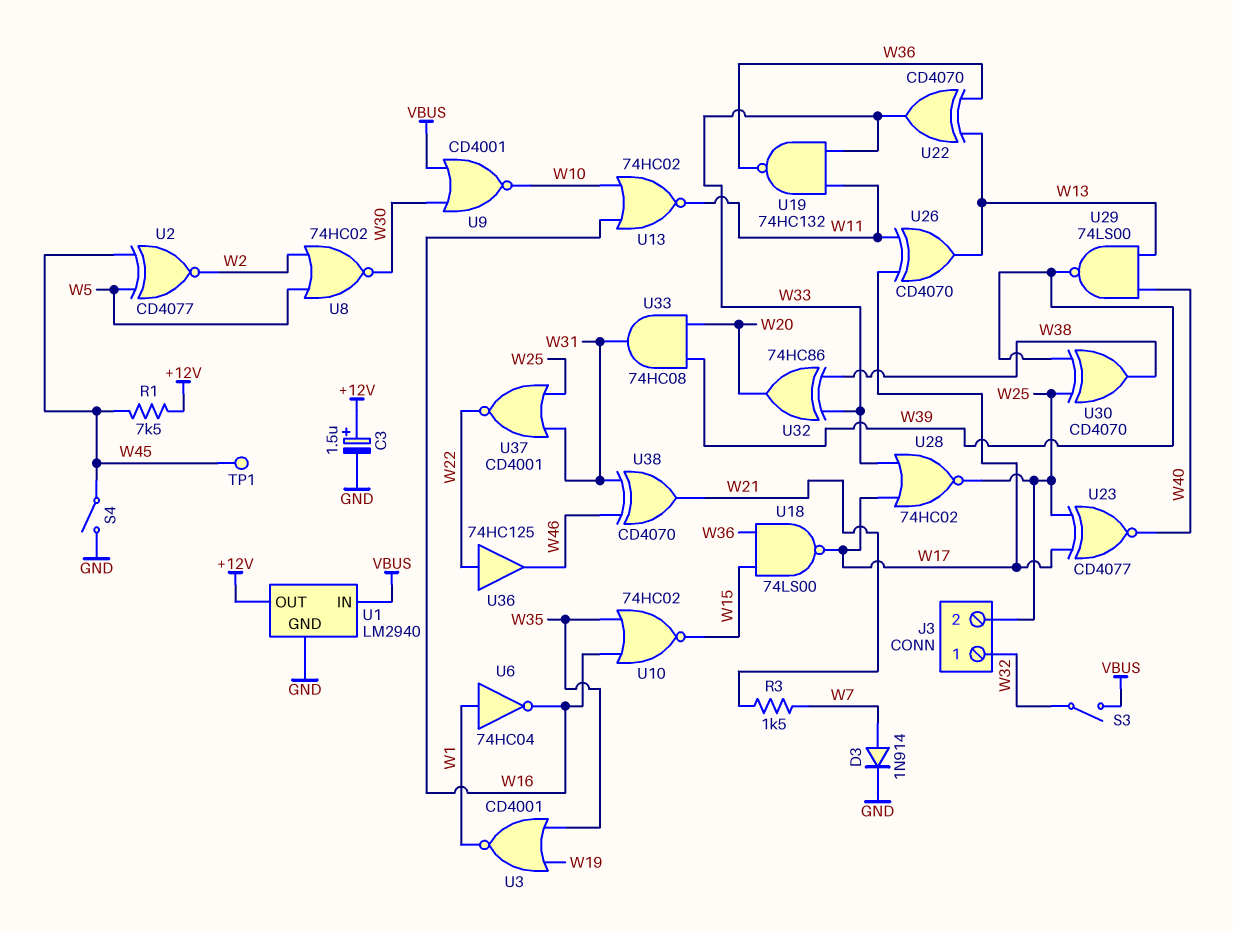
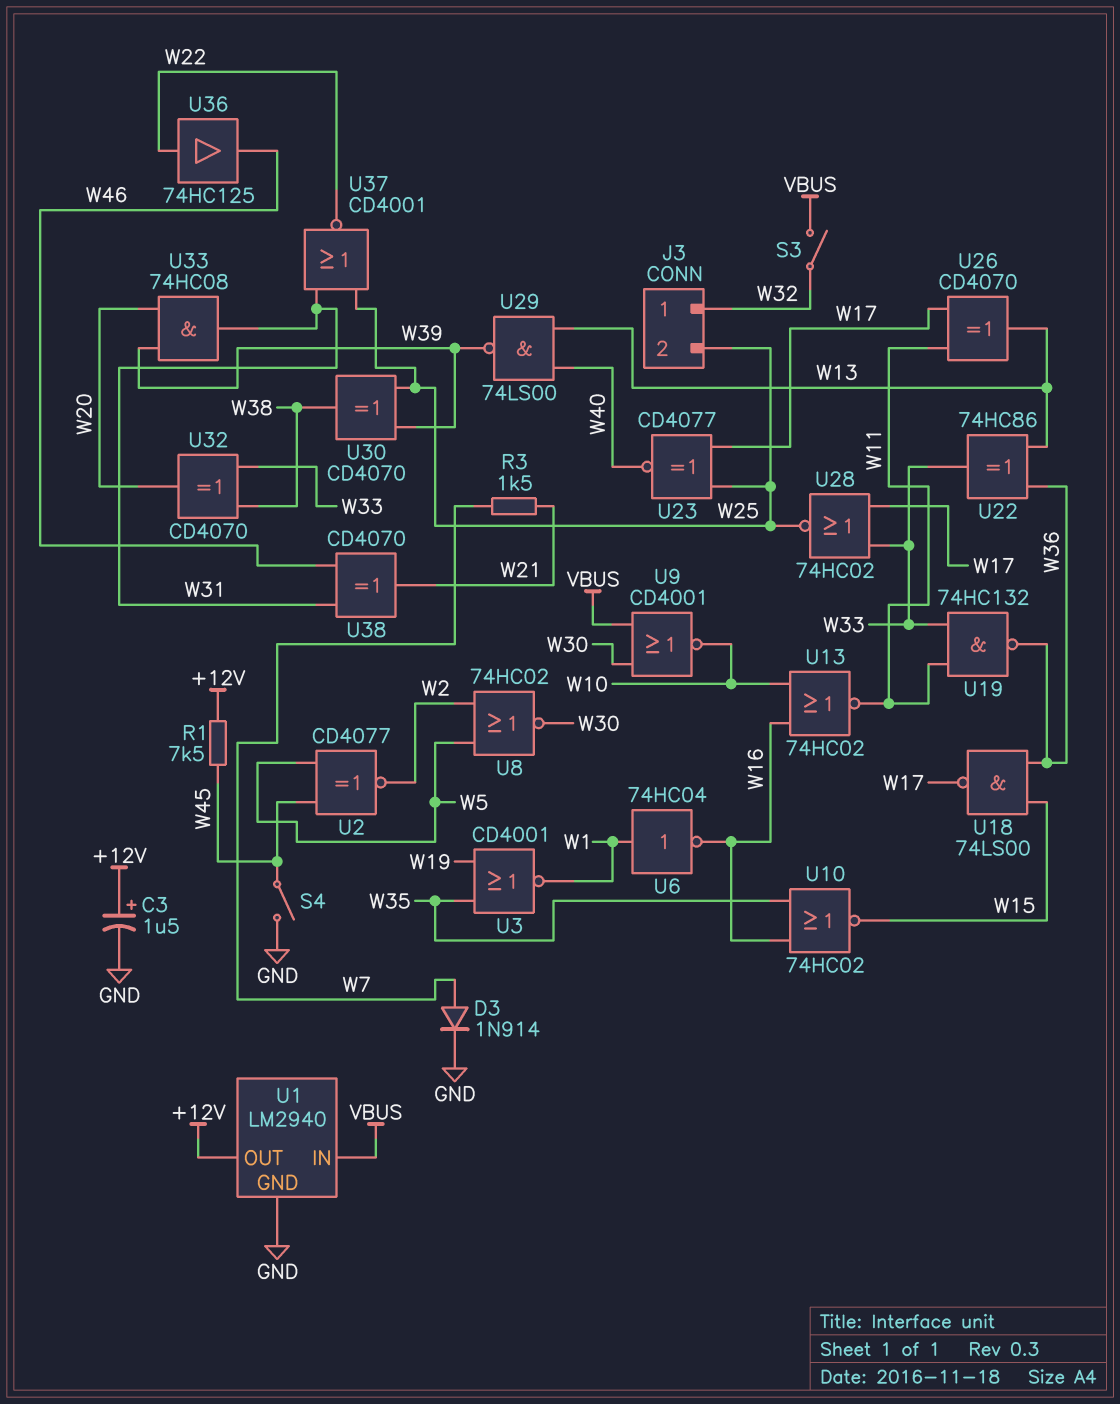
TP1: test point (W45) -> none
U22: XOR CD4070 (in W13, in W36, out W33) -> XOR 74HC86 (in W13, in W36, out W33)
U32: XOR 74HC86 (in W33, in W38, out W20) -> XOR CD4070 (in W33, in W38, out W20)

